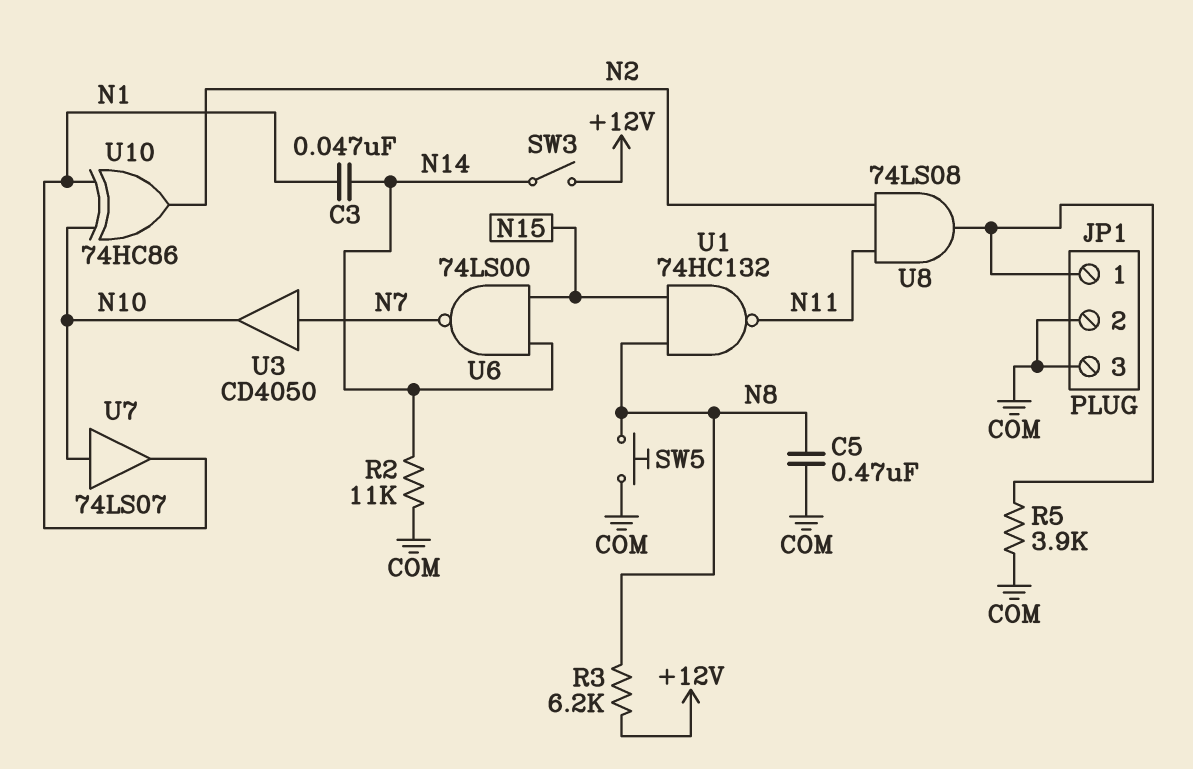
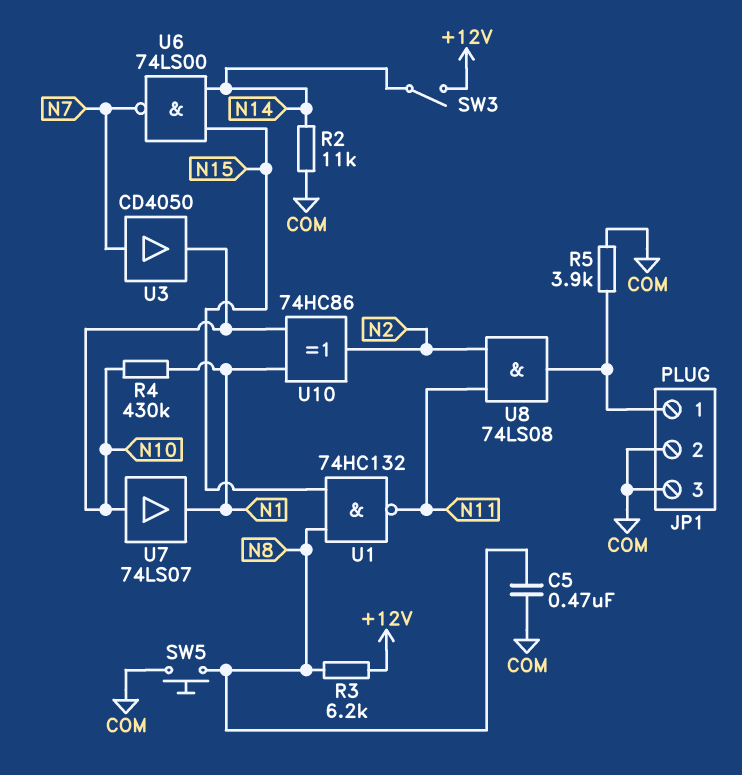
C3: 47nF (N1, N14) -> none
R4: none -> 430k (N1, N10)

